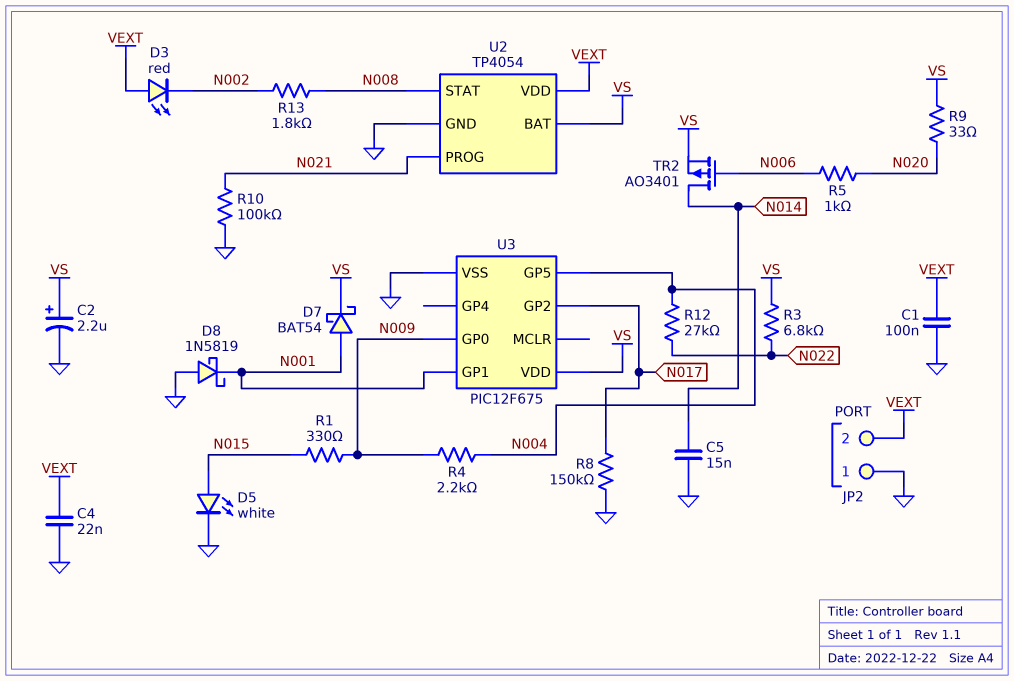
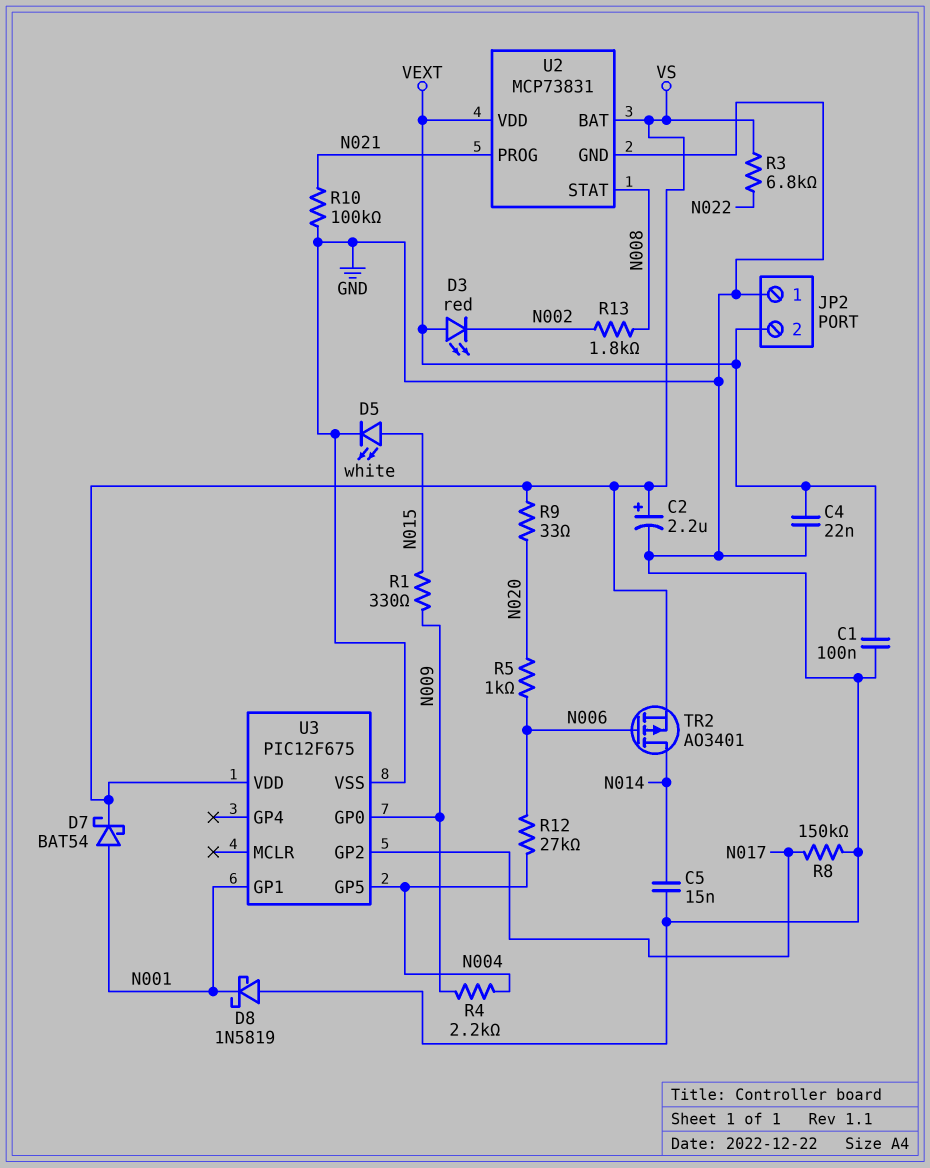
R12: 27k (N004, N022) -> 27k (N004, N006)
U2: TP4054 -> MCP73831

